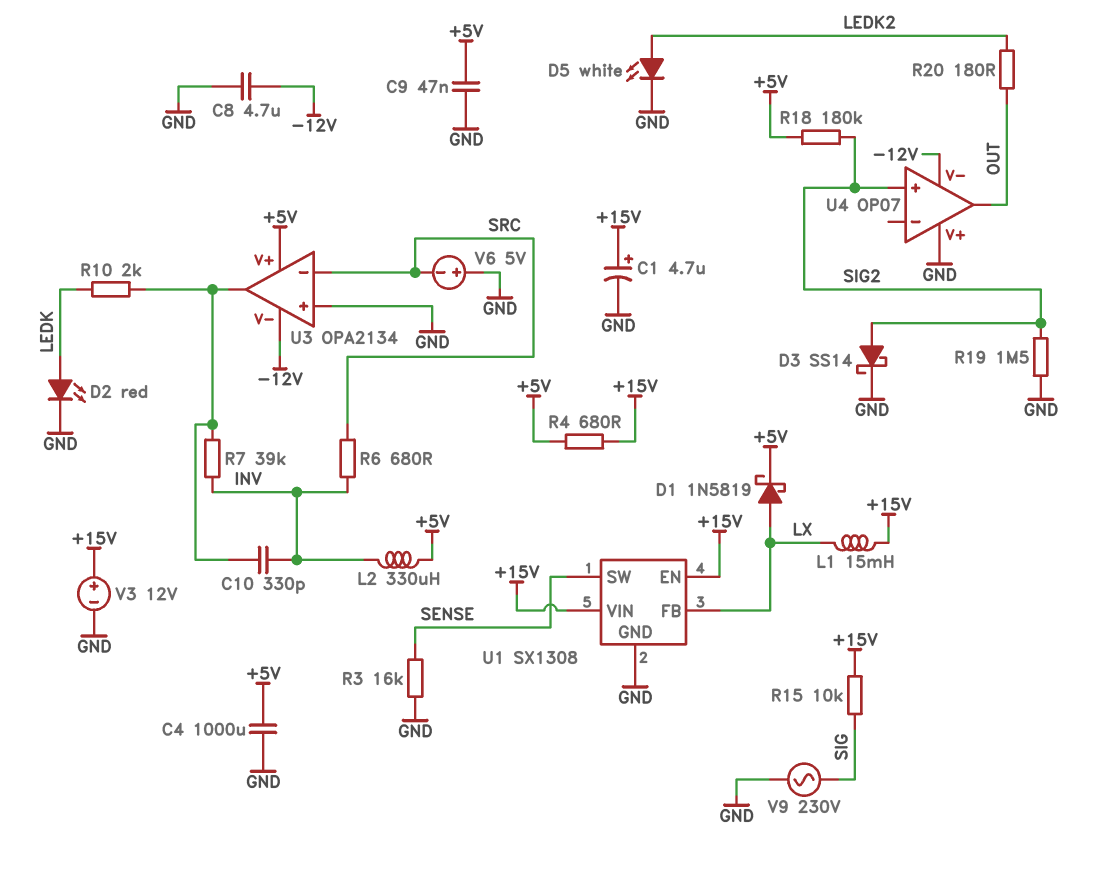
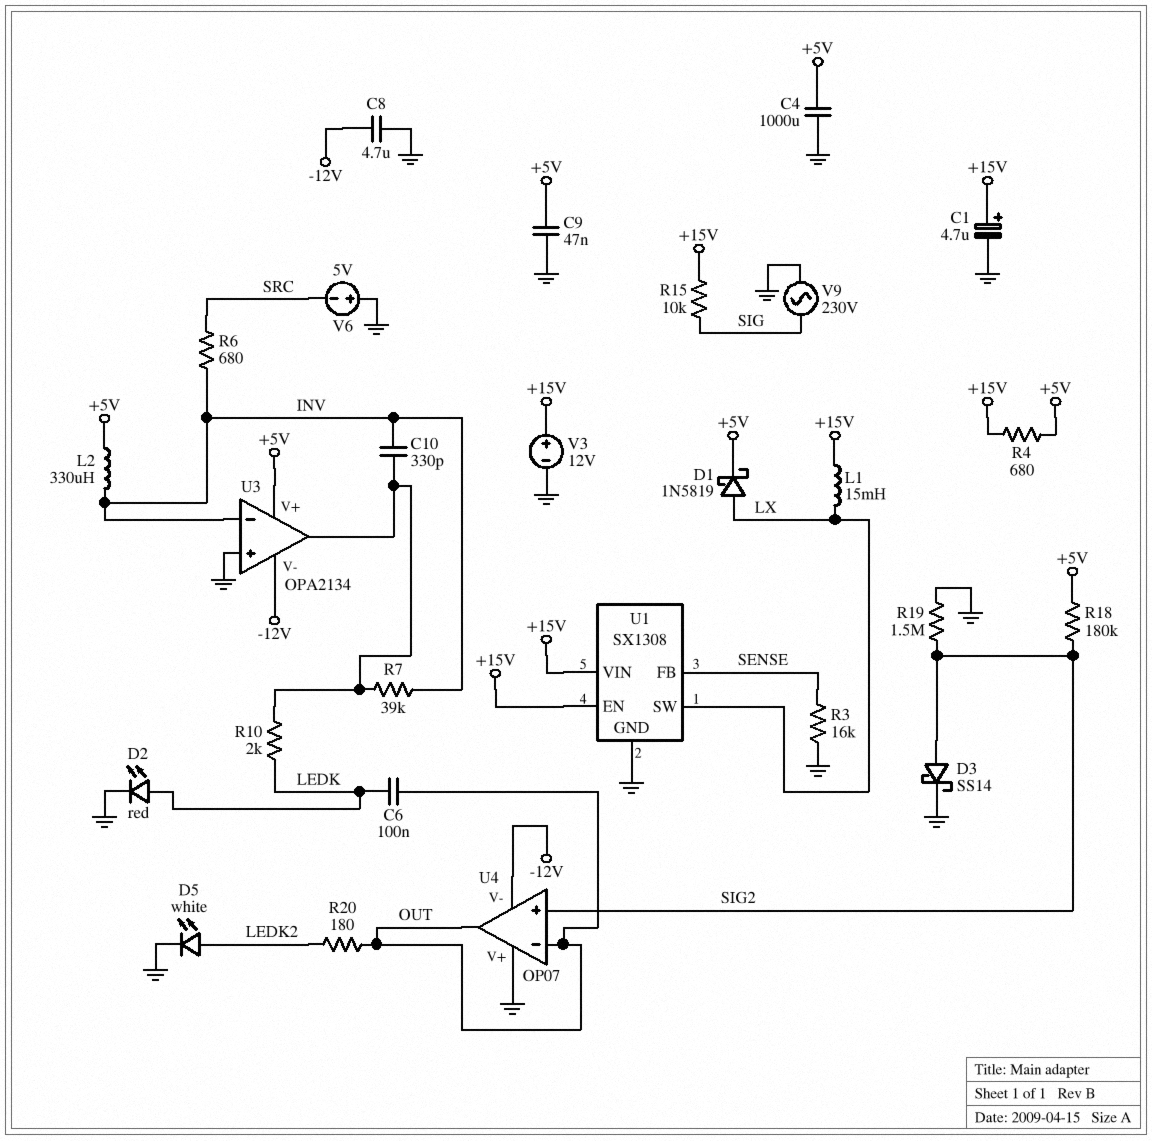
C6: none -> 100nF (LEDK, OUT)
U1 pin FB: LX -> SENSE
U1 pin SW: SENSE -> LX
U3 pin in-: SRC -> INV
U4 pin in-: none -> OUT

